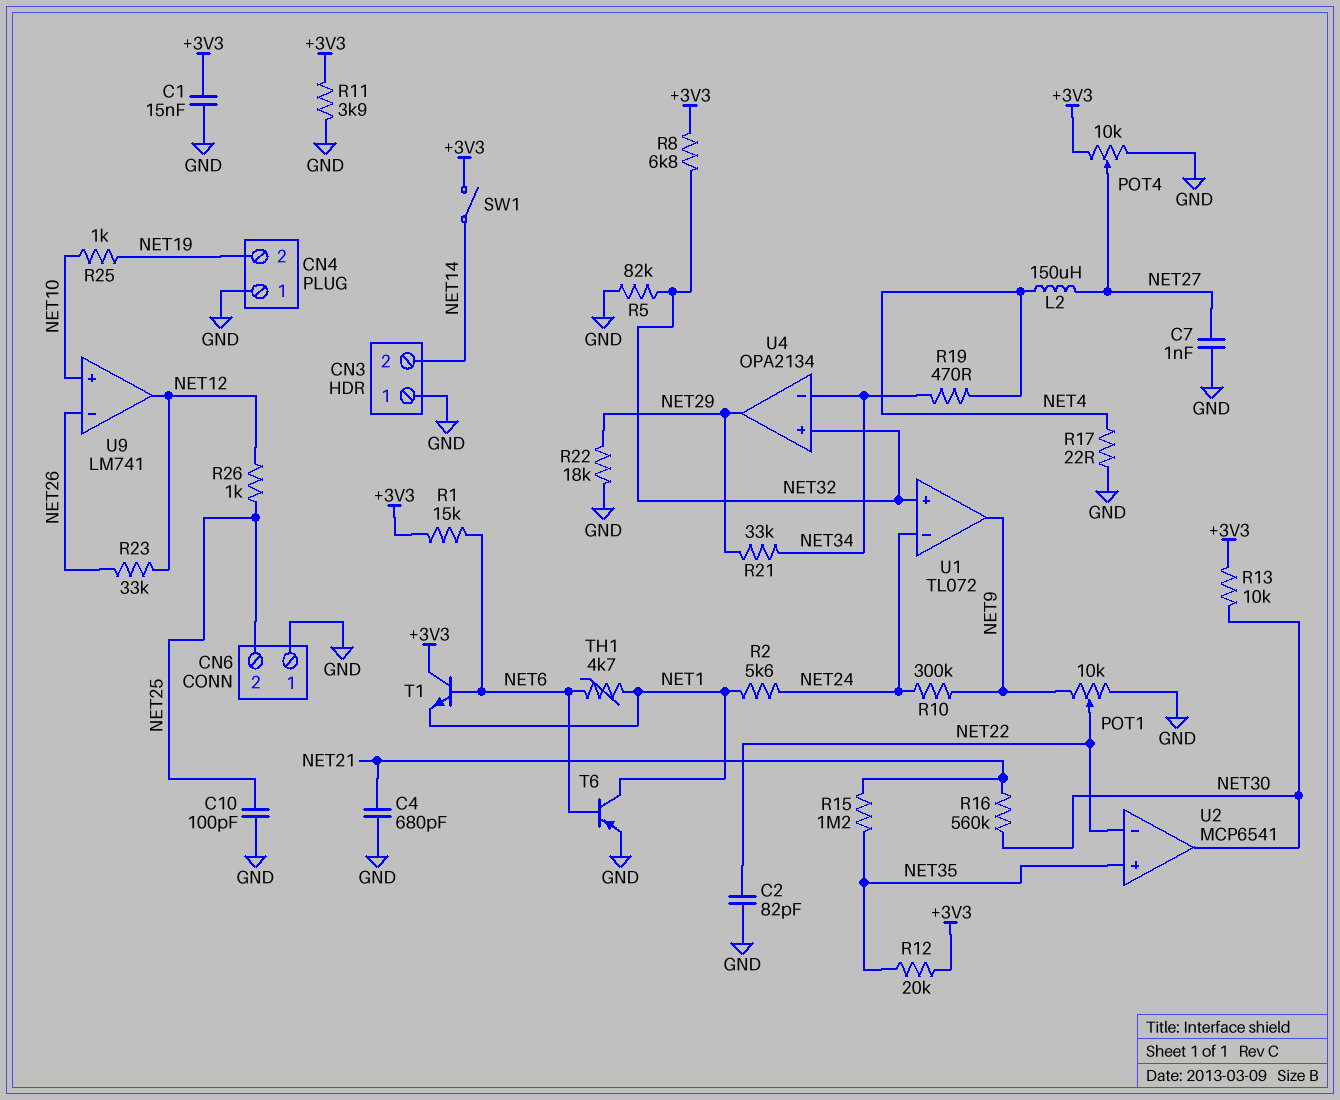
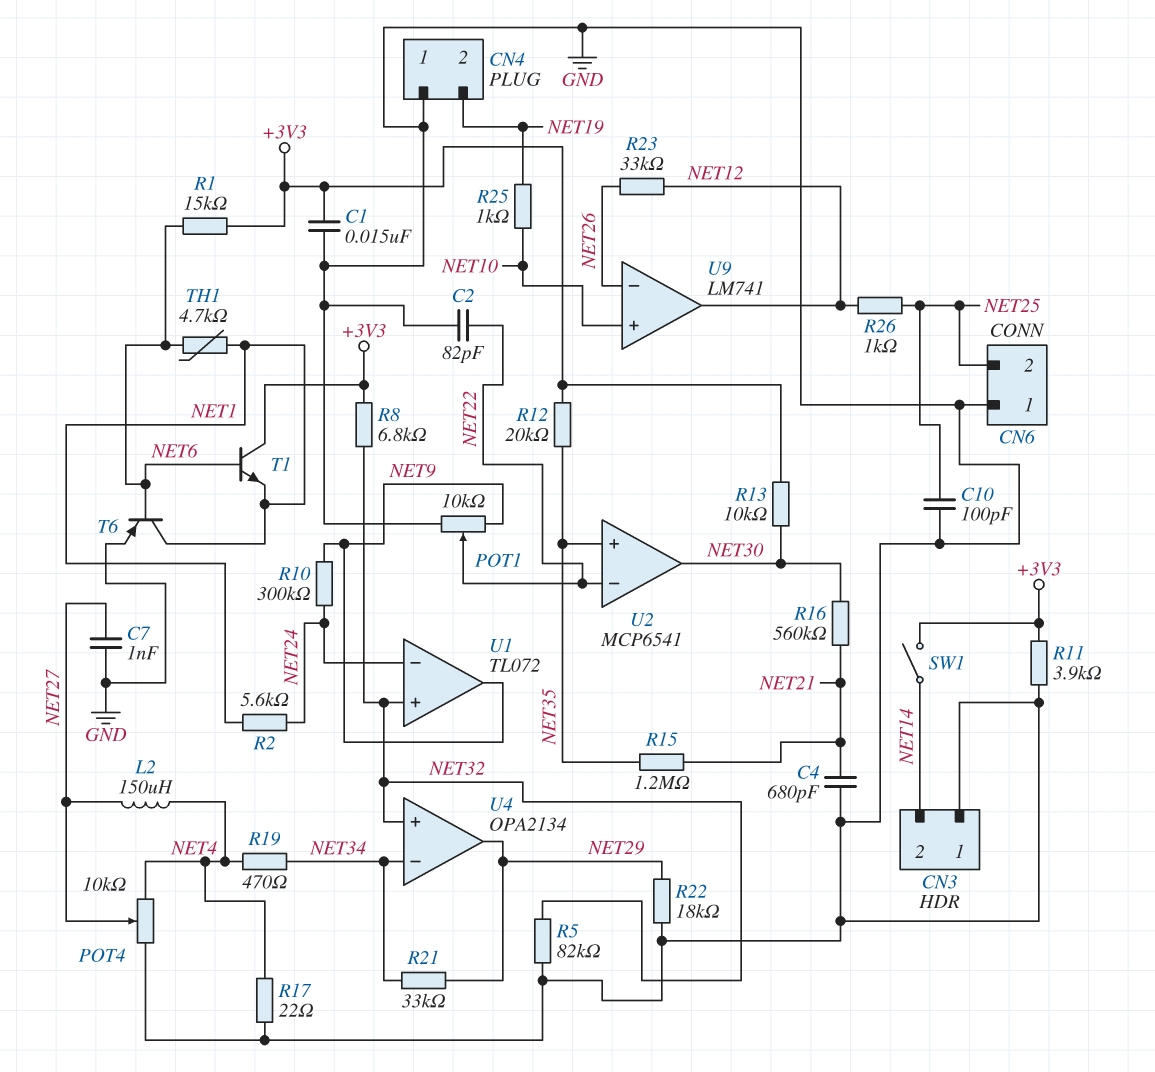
POT4: 10k (+3V3, GND, wiper NET27) -> 10k (GND, NET4, wiper NET27)

